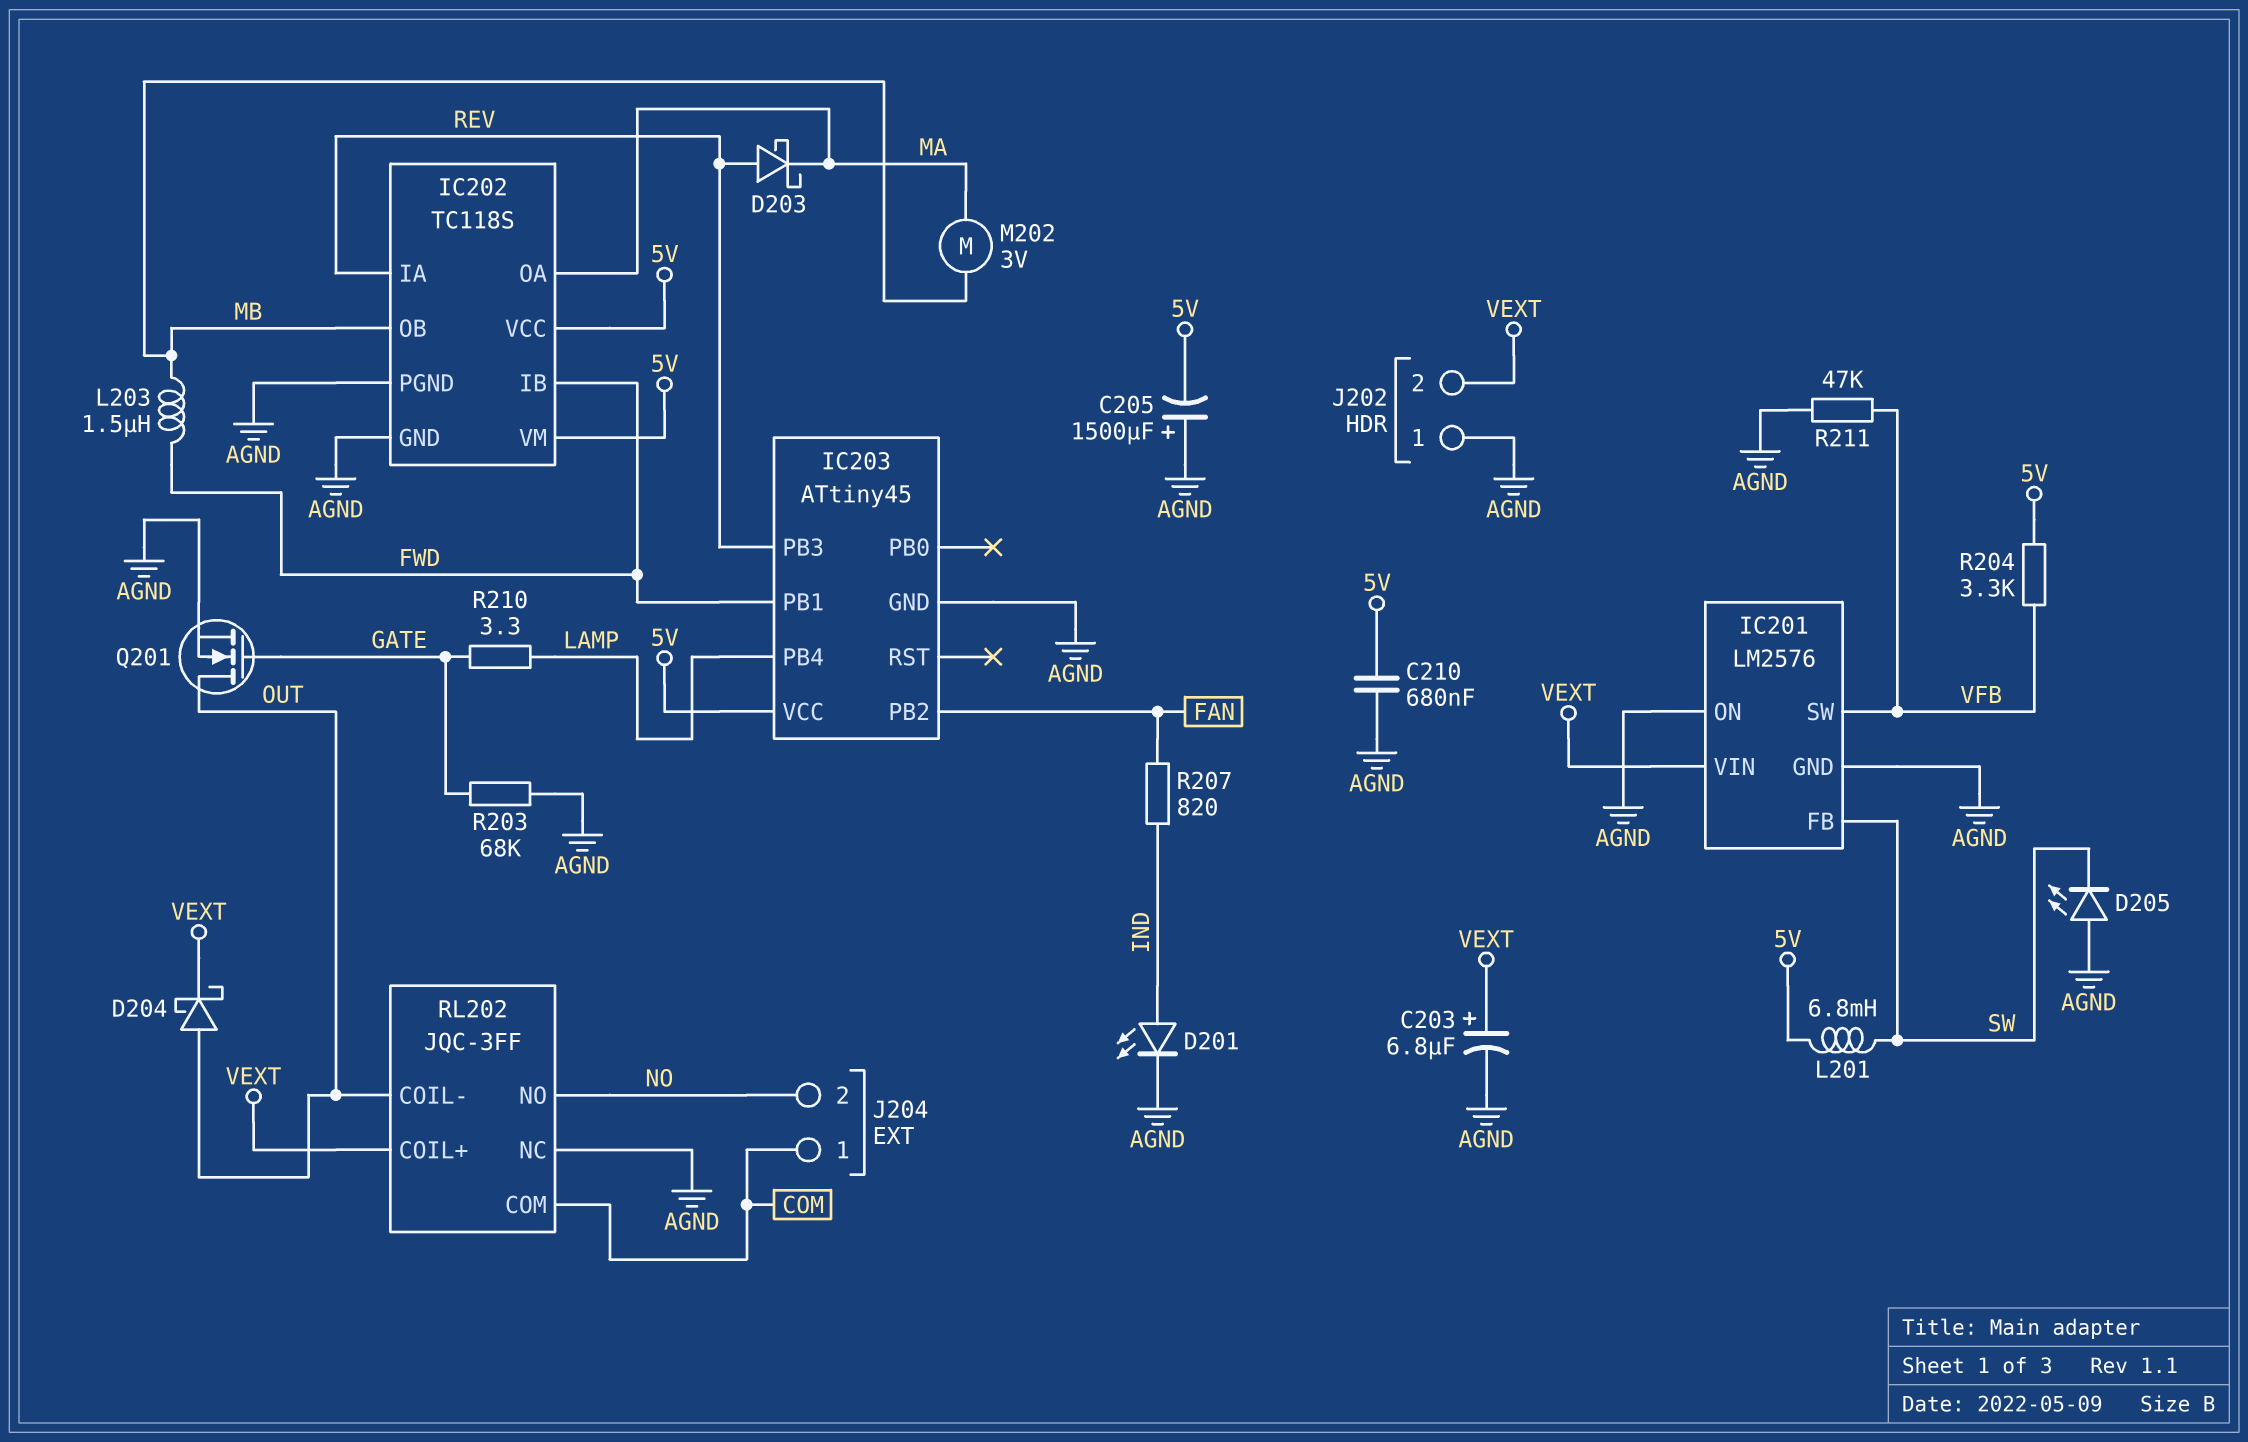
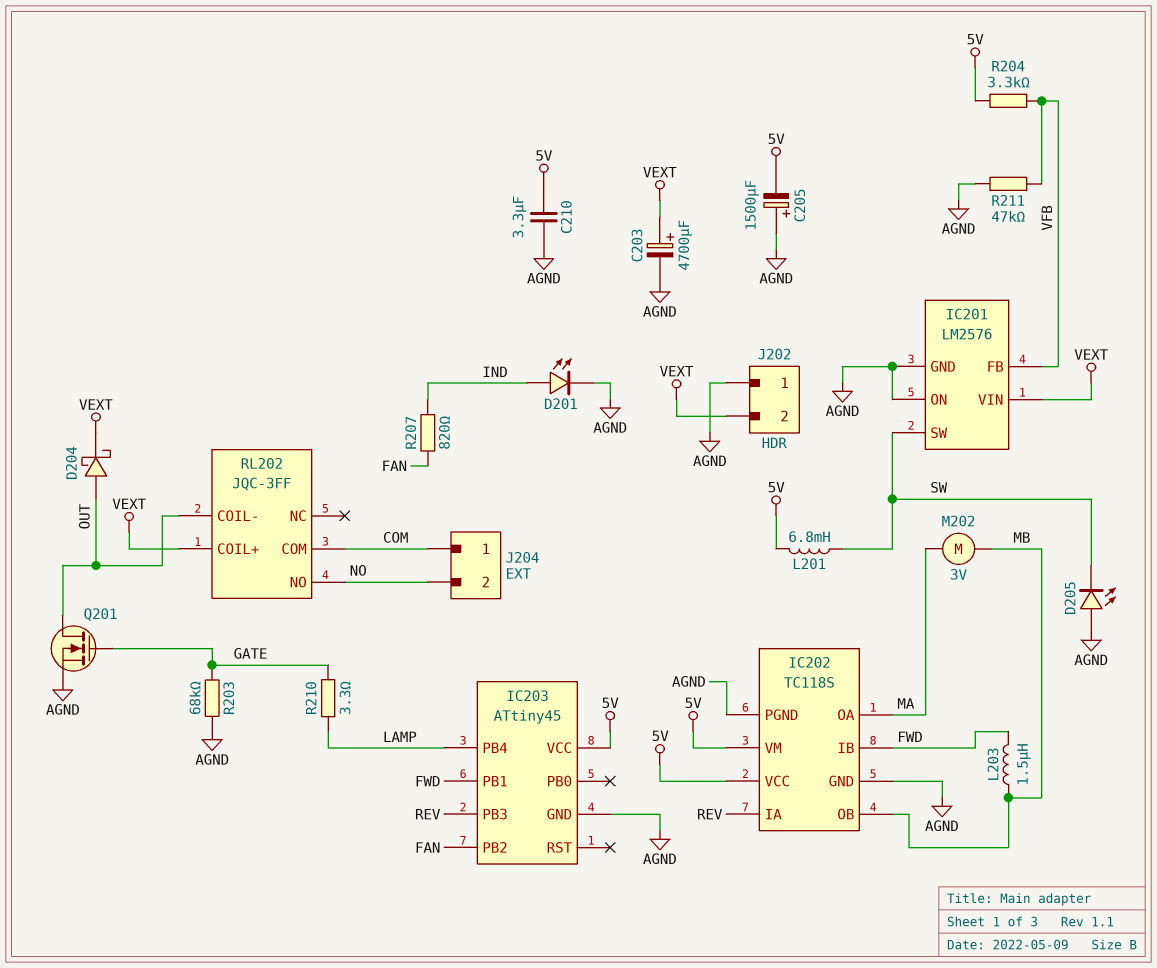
C203: 6.8uF (plus VEXT, minus AGND) -> 4700uF (plus VEXT, minus AGND)
C210: 680nF (5V, AGND) -> 3.3uF (5V, AGND)
D203: schottky (A REV, K MA) -> none
IC201 pin FB: SW -> VFB
IC201 pin SW: VFB -> SW
RL202 pin NC: AGND -> none

